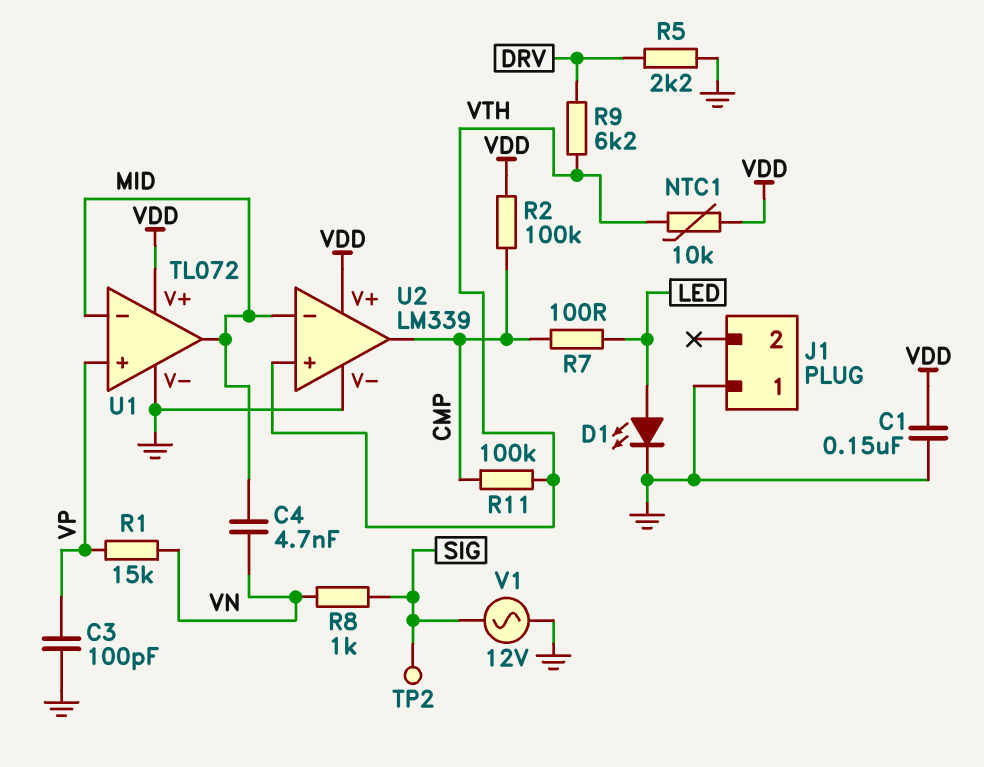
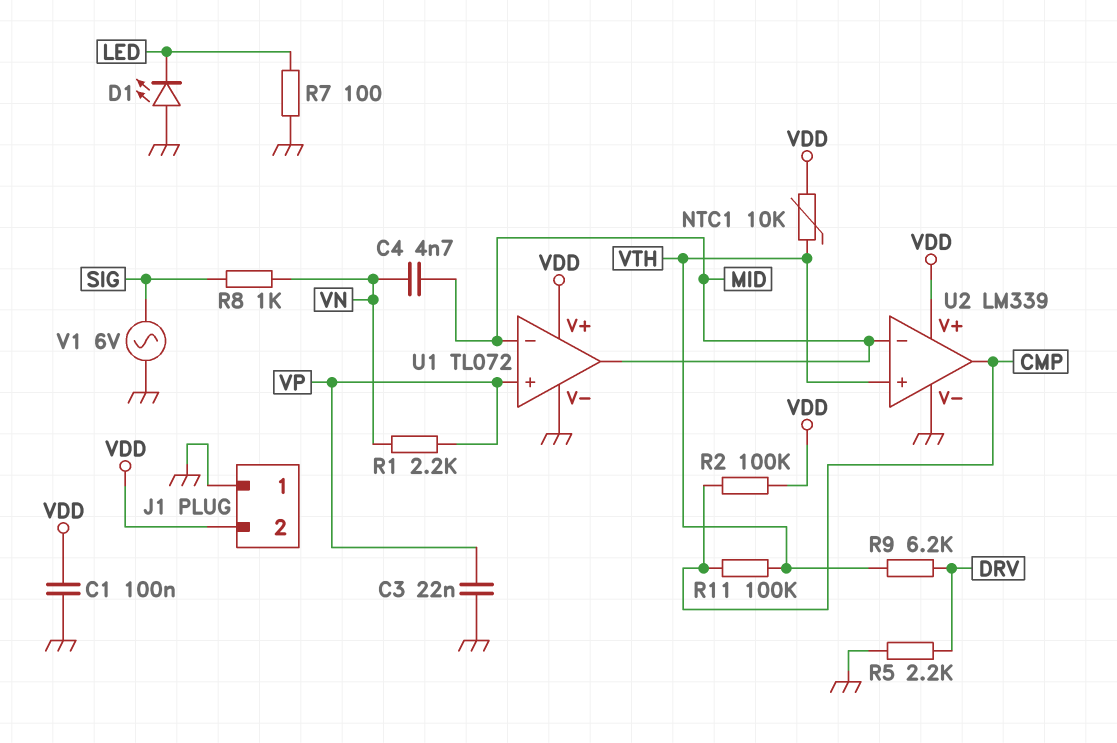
C1: 150nF (GND, VDD) -> 100nF (GND, VDD)
C3: 100pF (GND, VP) -> 22nF (GND, VP)
D1: LED (A LED, K GND) -> LED (A GND, K LED)
J1 pin 2: none -> VDD
R1: 15k (VN, VP) -> 2.2k (VN, VP)
R7: 100 (CMP, LED) -> 100 (GND, LED)
TP2: test point (SIG) -> none
V1: AC 12V (GND, SIG) -> AC 6V (GND, SIG)

